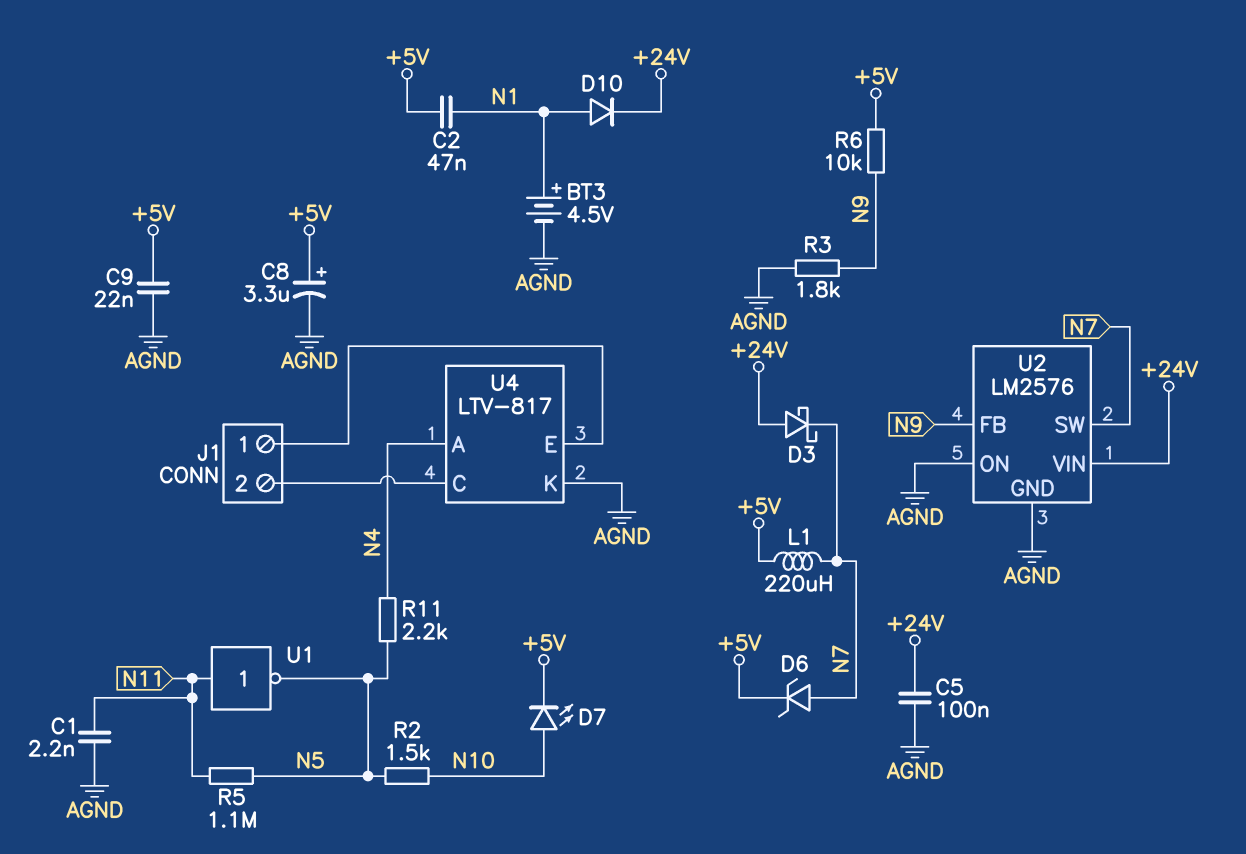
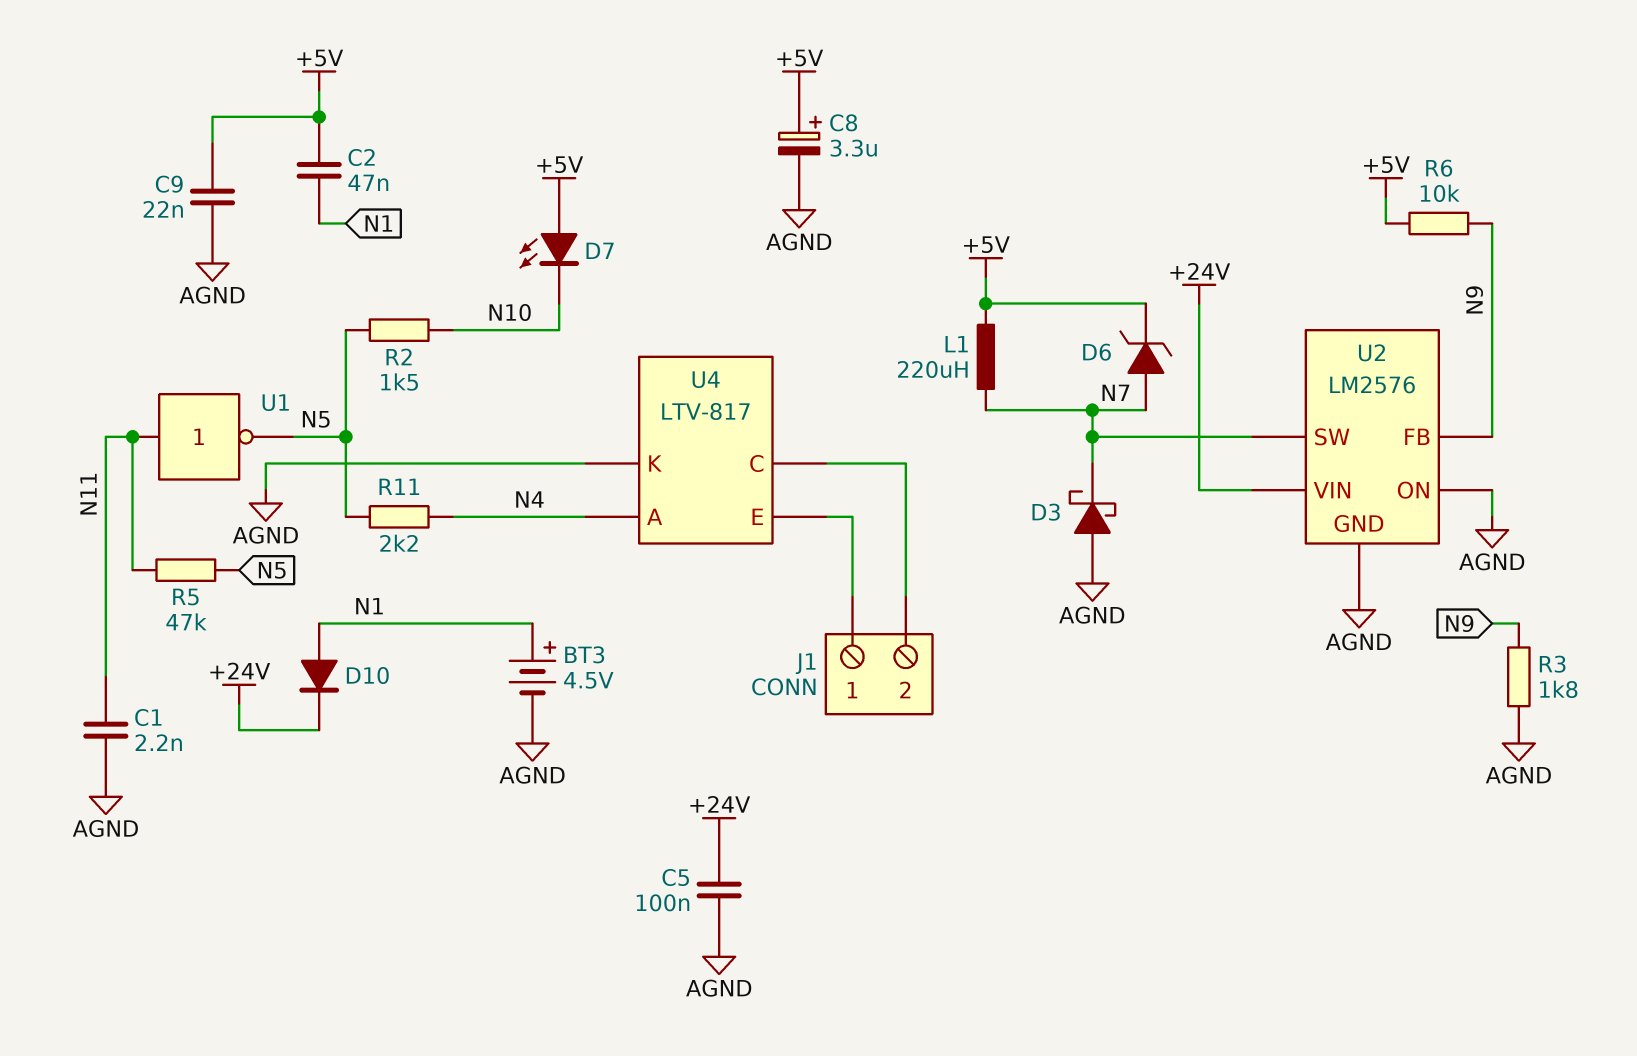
D3: schottky (A +24V, K N7) -> schottky (A AGND, K N7)
D7: LED (A N10, K +5V) -> LED (A +5V, K N10)
R5: 1.1M (N5, N11) -> 47k (N5, N11)

